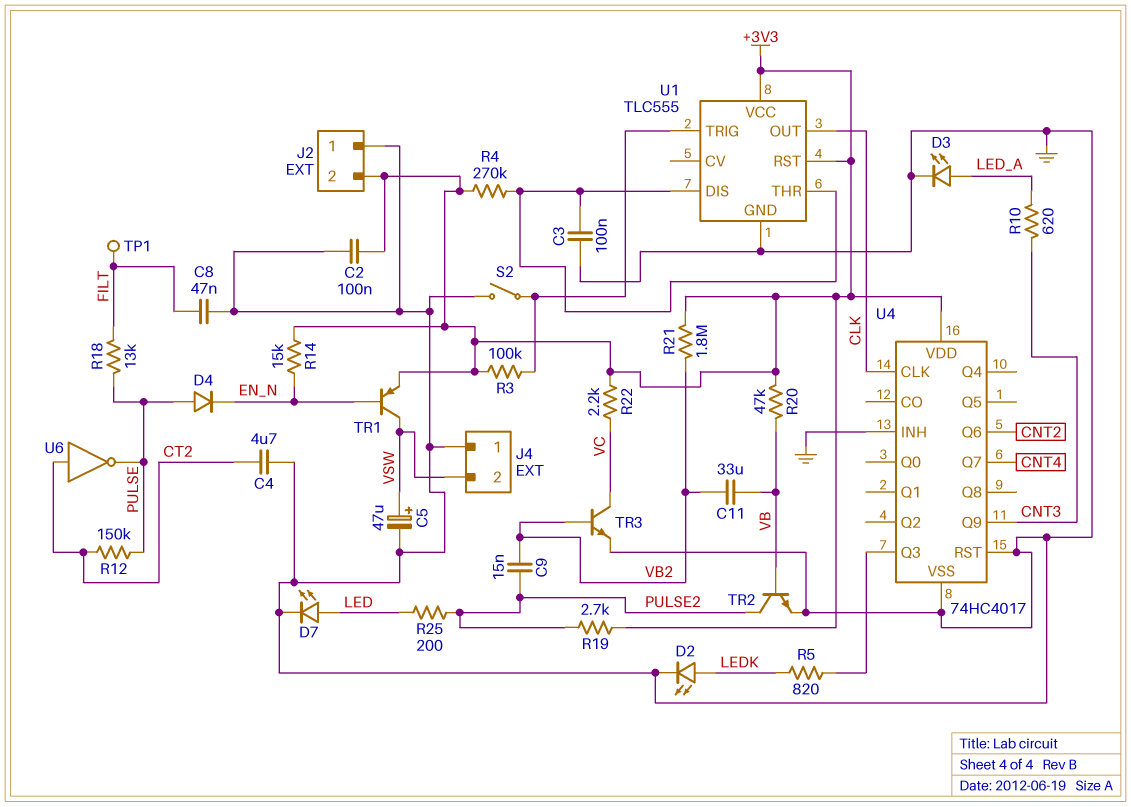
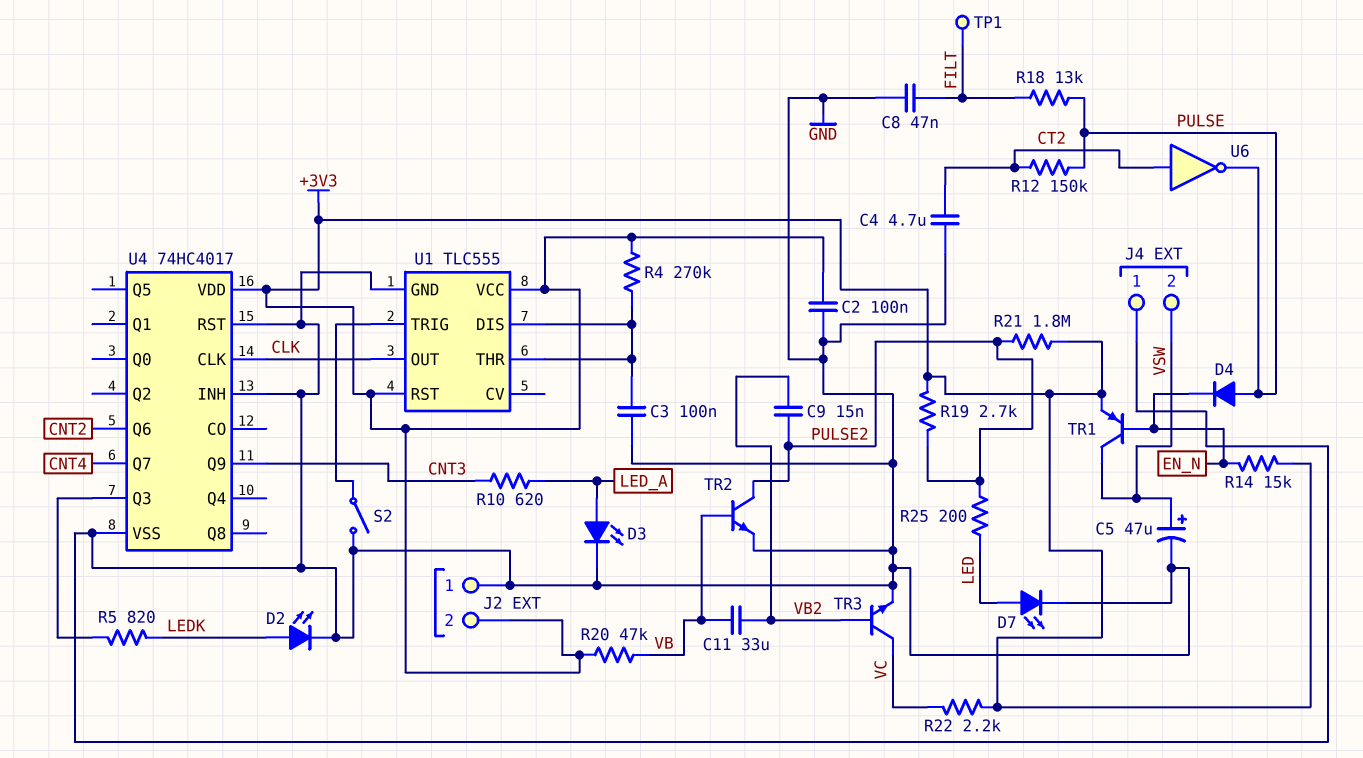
R3: 100k (+3V3, U1/TRIG) -> none
R21: 1.8M (+3V3, VB2) -> 1.8M (+3V3, PULSE2)

